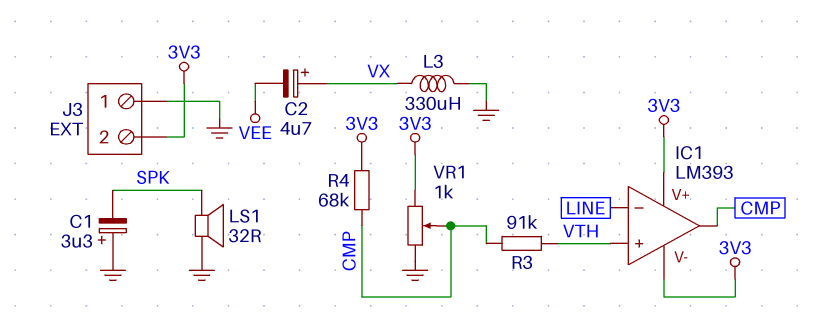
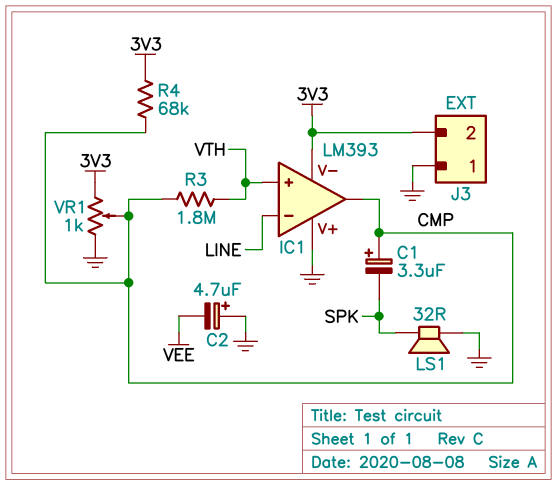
C1: 3.3uF (plus GND, minus SPK) -> 3.3uF (plus CMP, minus SPK)
C2: 4.7uF (plus VX, minus VEE) -> 4.7uF (plus GND, minus VEE)
IC1 pin V+: 3V3 -> GND
L3: 330uH (GND, VX) -> none
R3: 91k (CMP, VTH) -> 1.8M (CMP, VTH)

